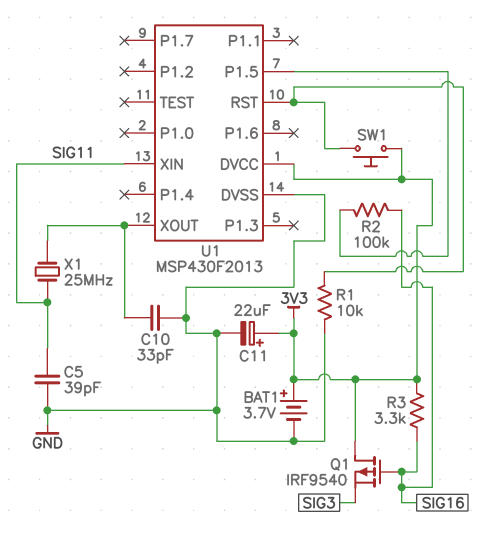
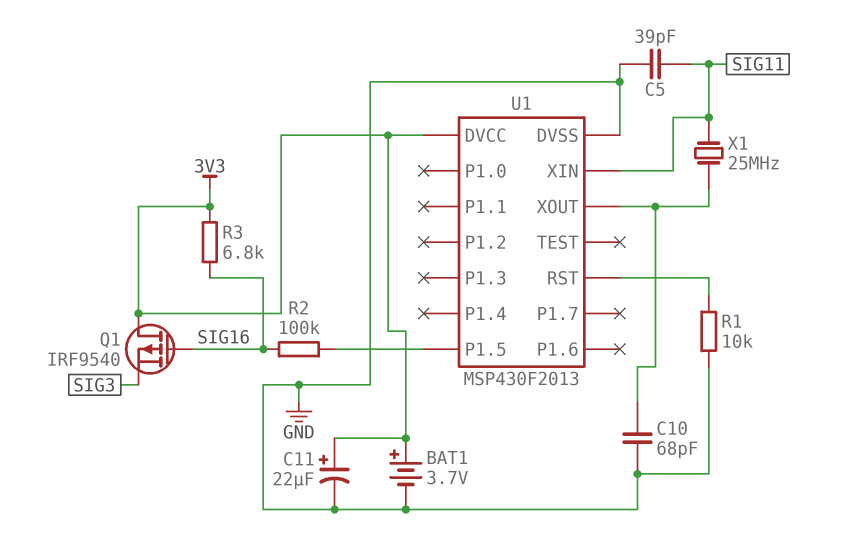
C10: 33pF (GND, U1/XOUT) -> 68pF (GND, U1/XOUT)
R3: 3.3k (3V3, SIG16) -> 6.8k (3V3, SIG16)
SW1: button (3V3, U1/RST) -> none

